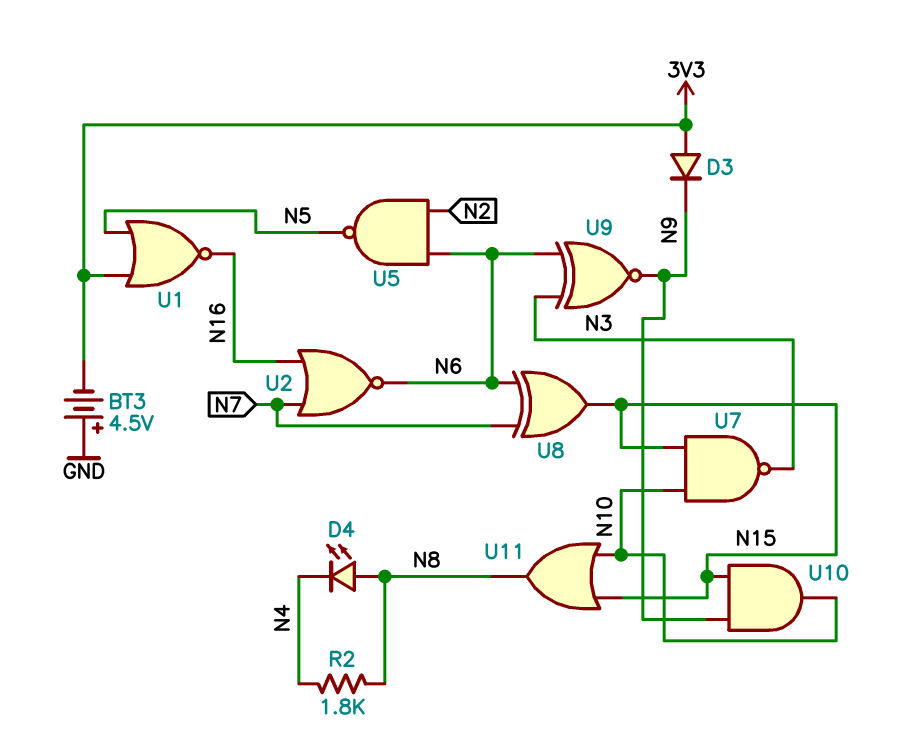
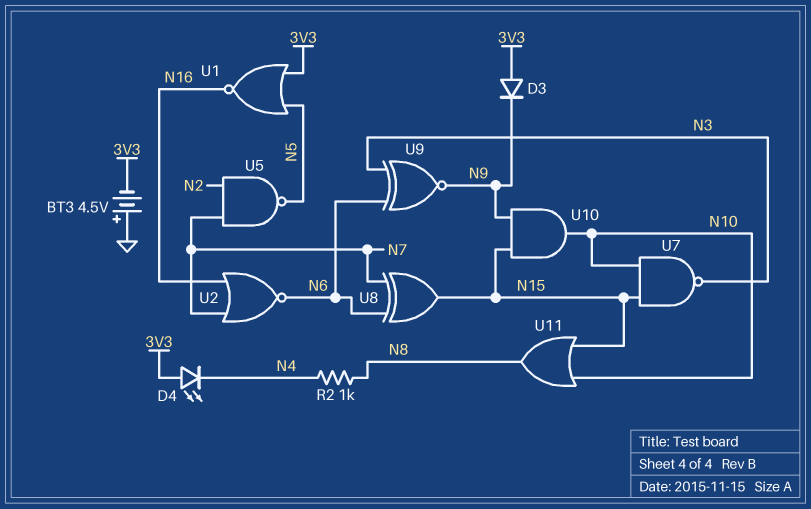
D4: LED (A N8, K N4) -> LED (A 3V3, K N4)
R2: 1.8k (N4, N8) -> 1k (N4, N8)
U5: NAND (in N2, in N6, out N5) -> NAND (in N2, in N7, out N5)

